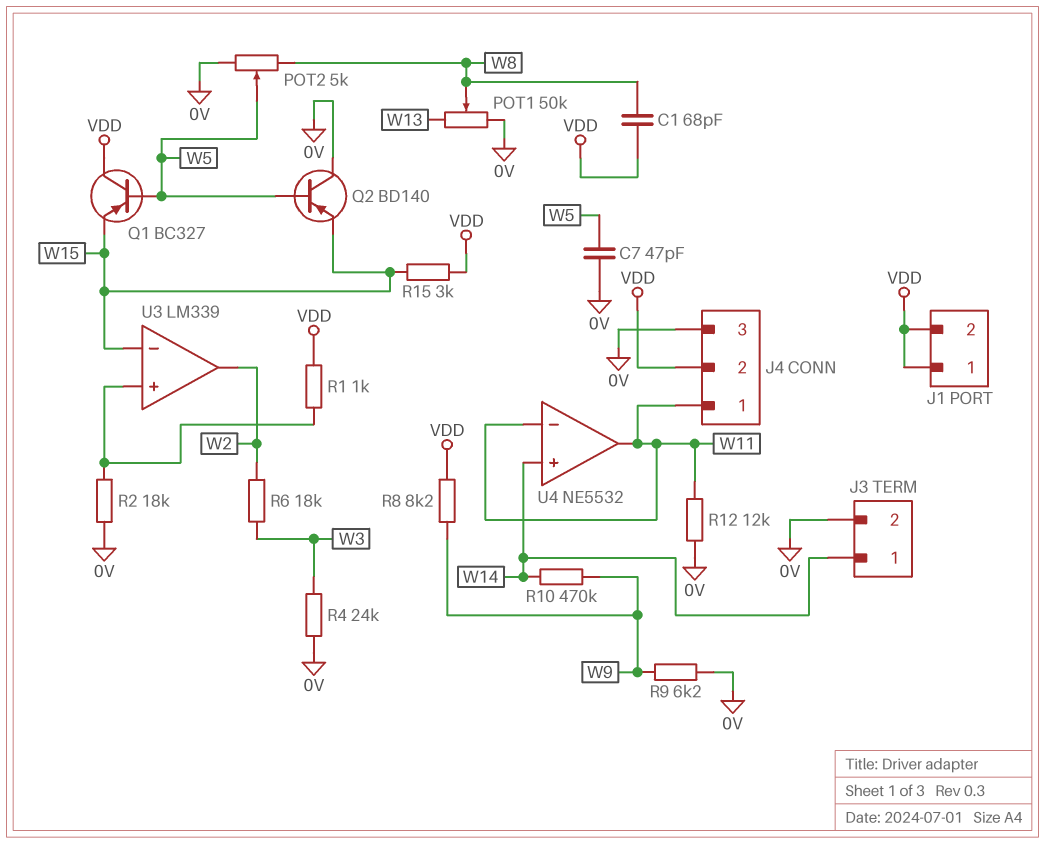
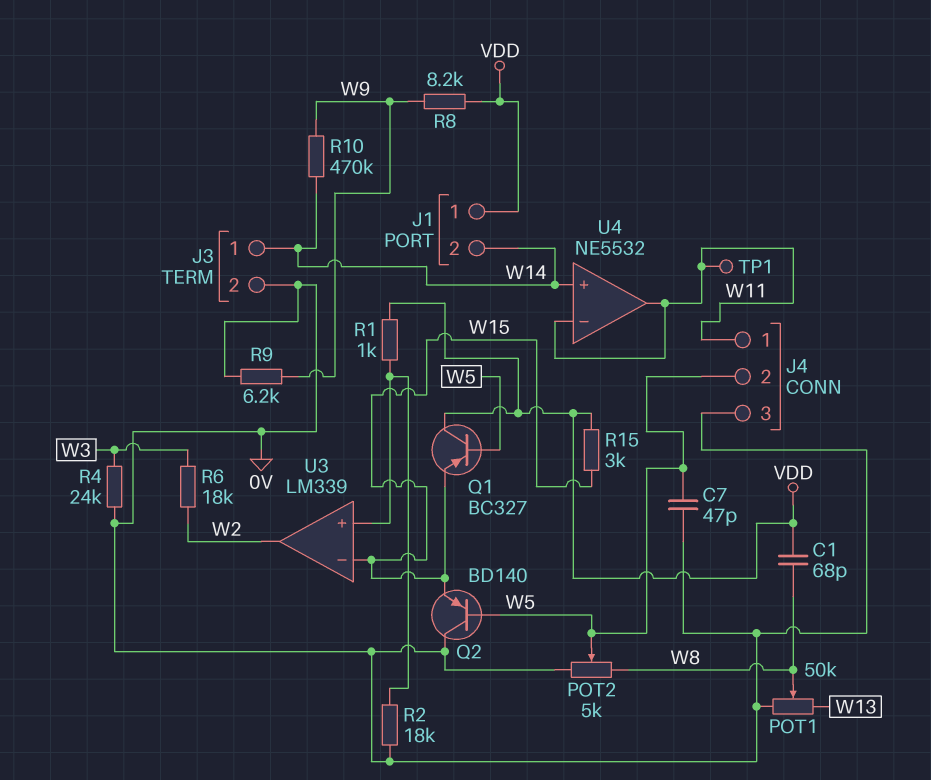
J1 pin 2: VDD -> W14
J4 pin 2: VDD -> W5
R12: 12k (0V, W11) -> none
TP1: none -> test point (W11)

